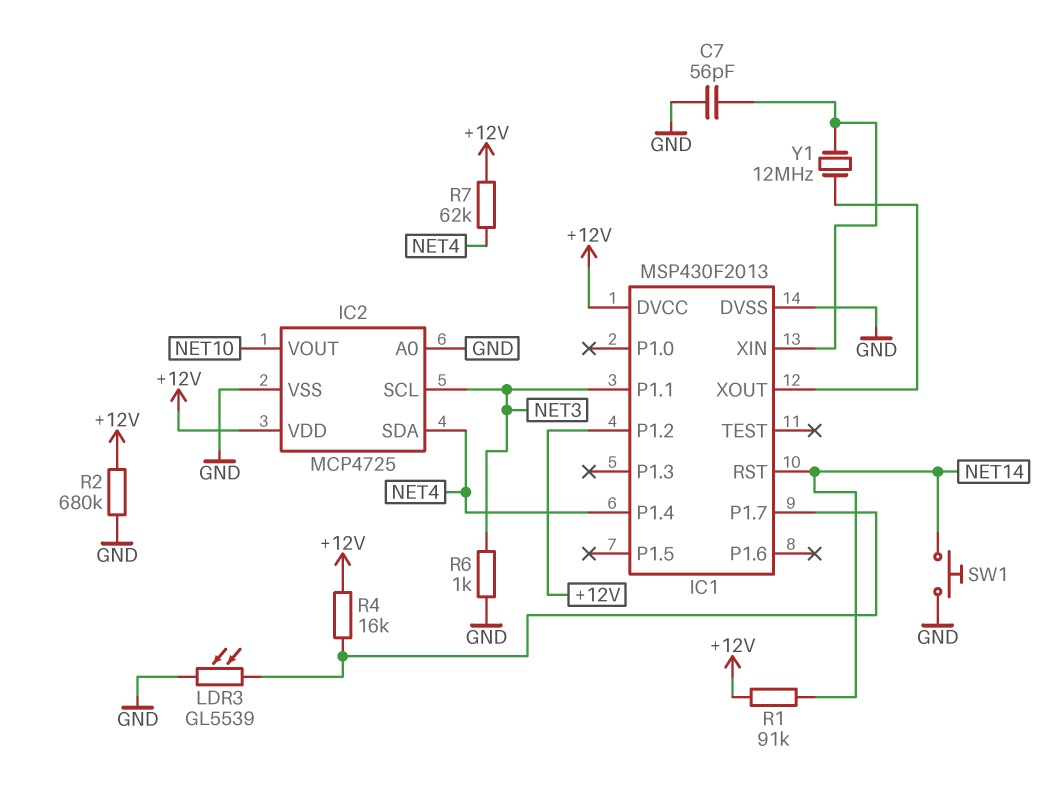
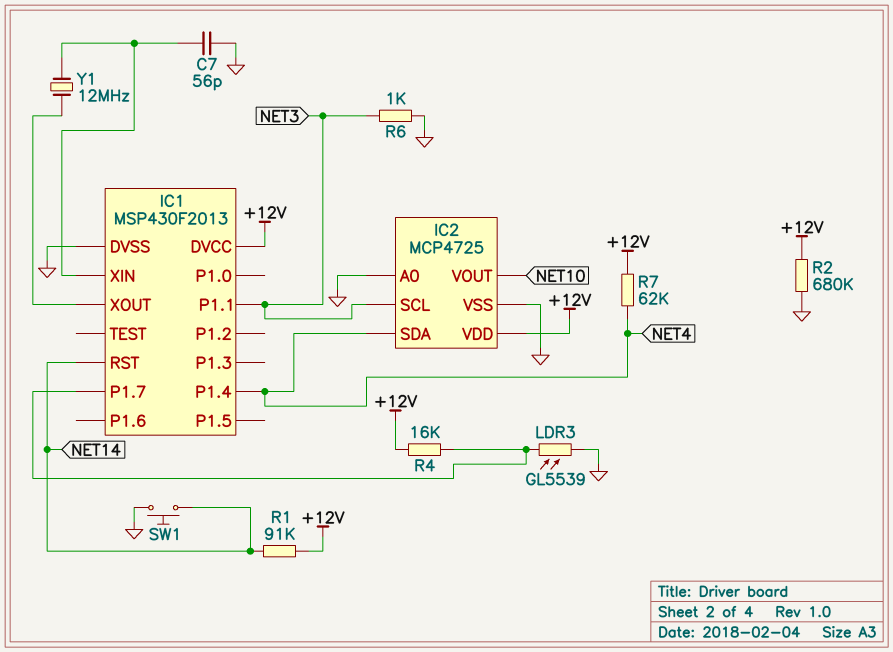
IC1 pin P1.2: +12V -> none

